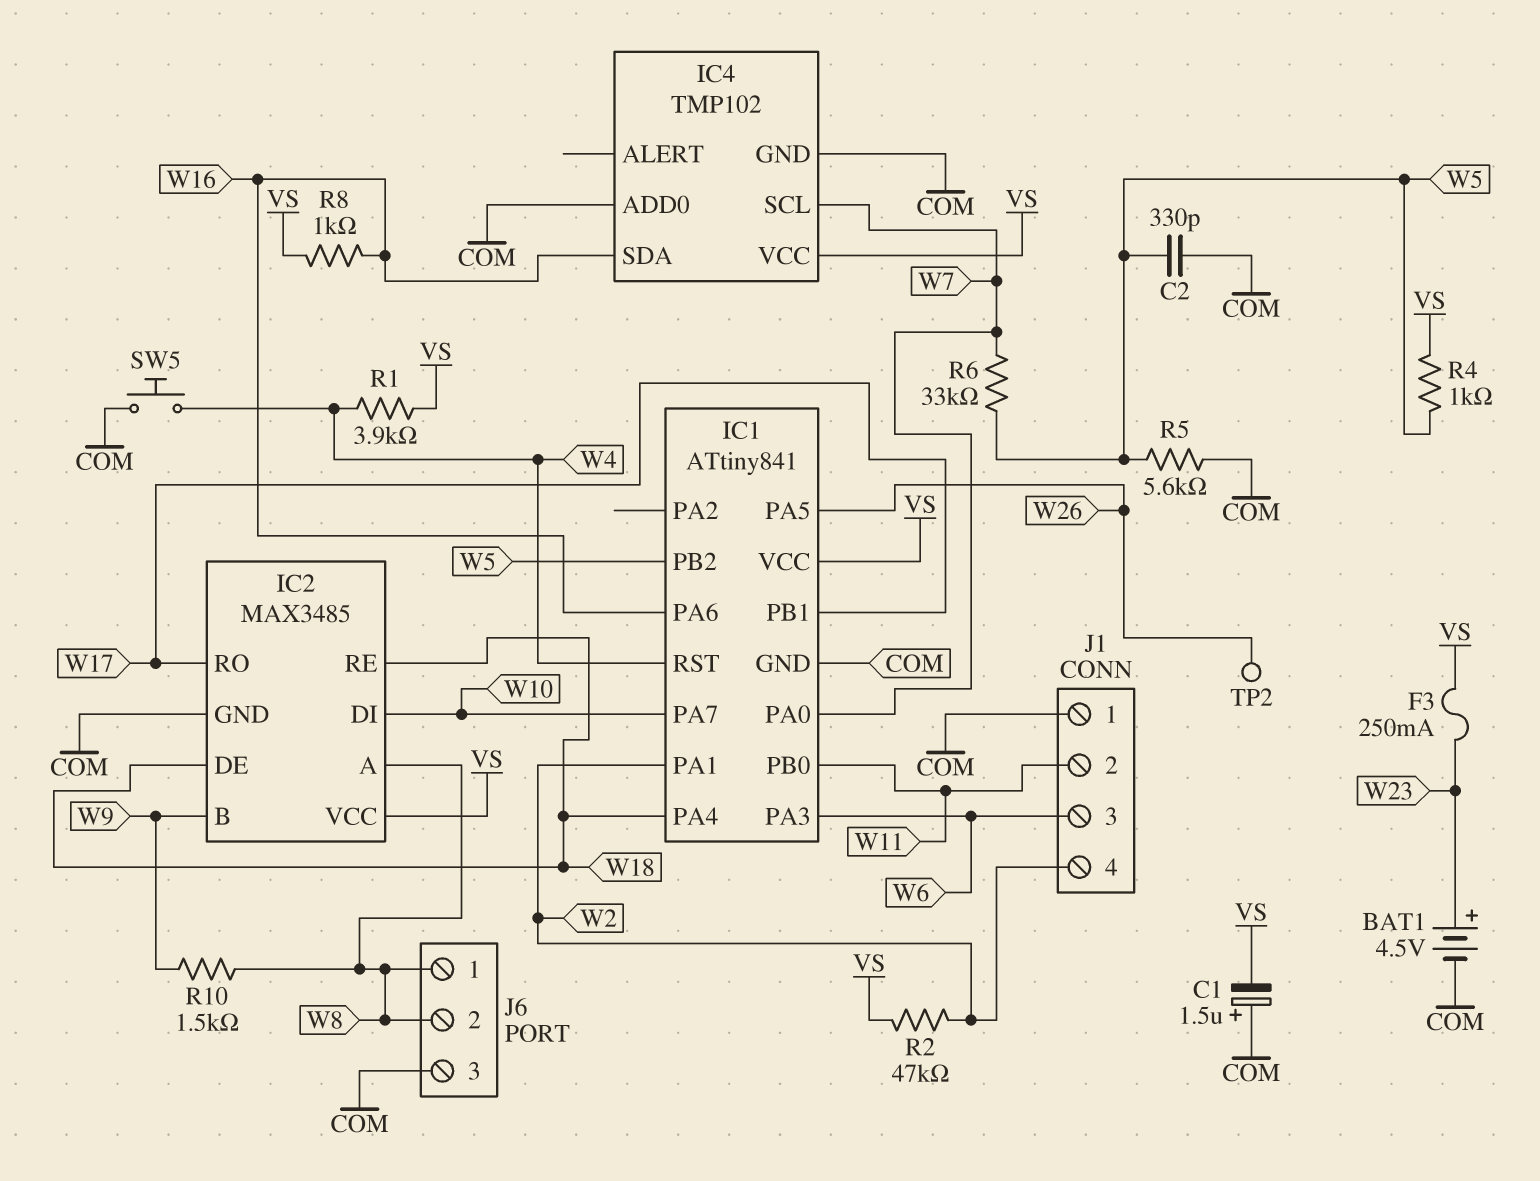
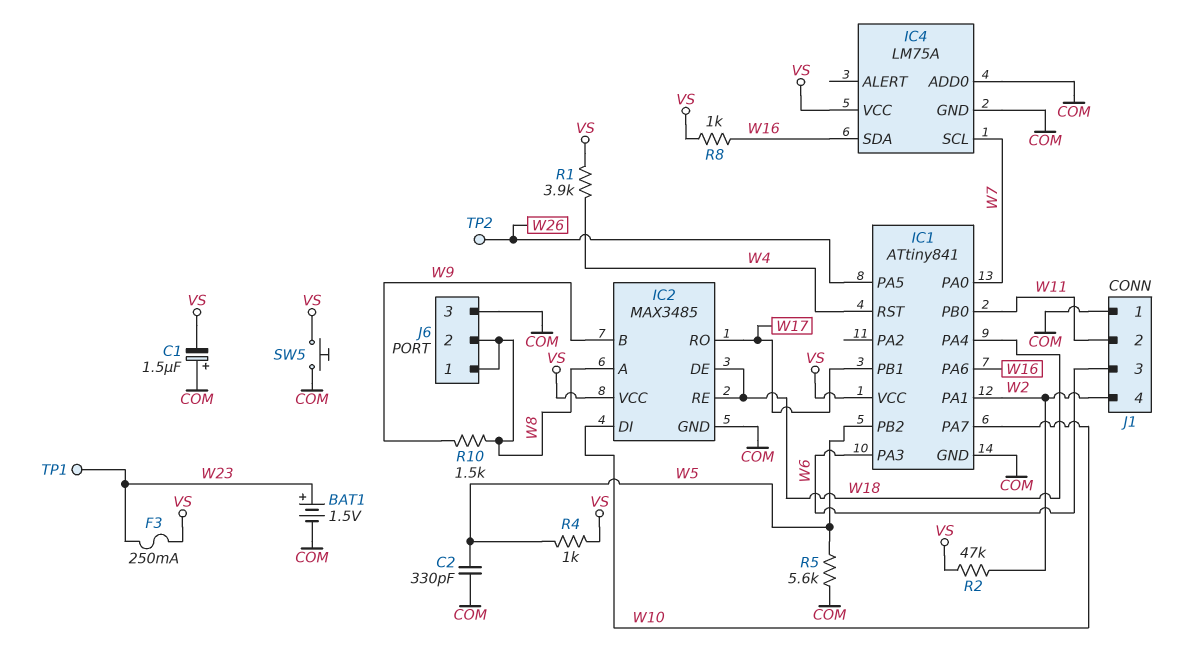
BAT1: 4.5V (plus W23, minus COM) -> 1.5V (plus W23, minus COM)
IC4: TMP102 -> LM75A
R6: 33k (W5, W7) -> none
SW5: button (COM, W4) -> button (COM, VS)
TP1: none -> test point (W23)

